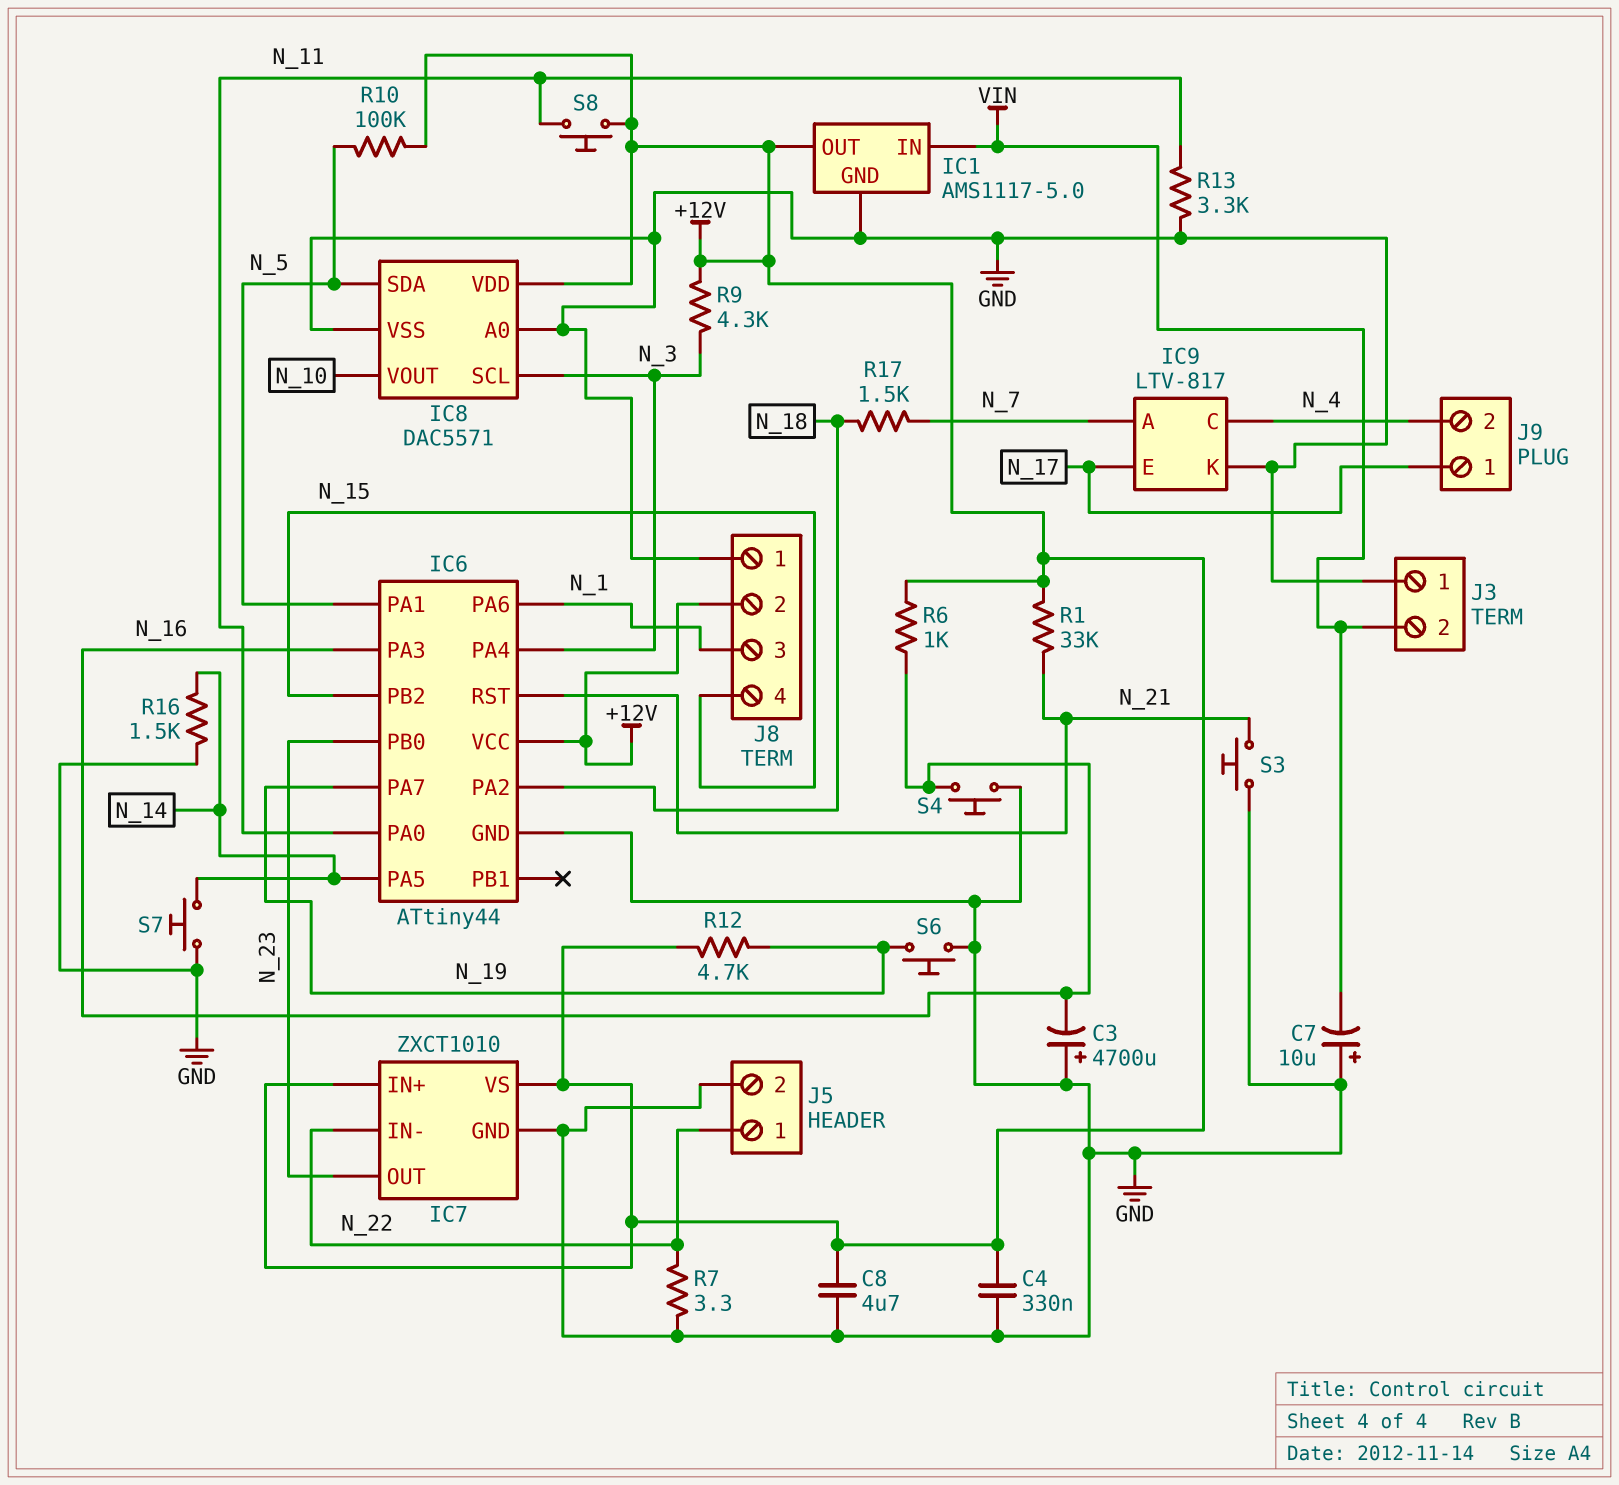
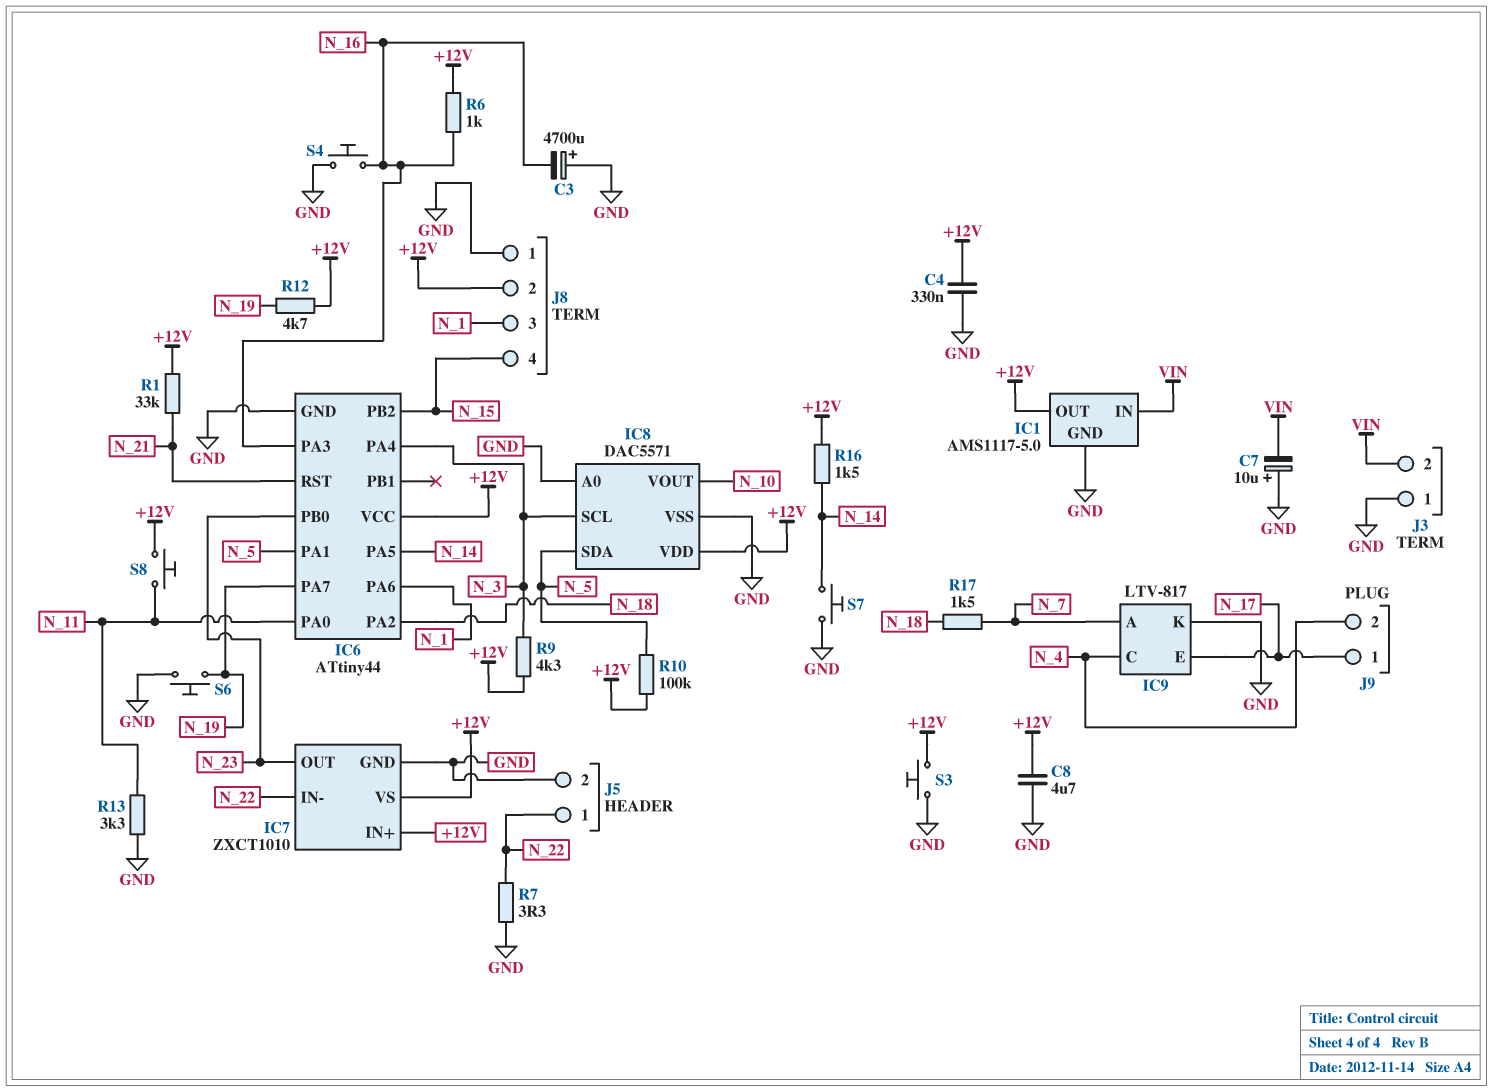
R16: 1.5k (GND, N_14) -> 1.5k (+12V, N_14)
S3: button (GND, N_21) -> button (+12V, GND)

